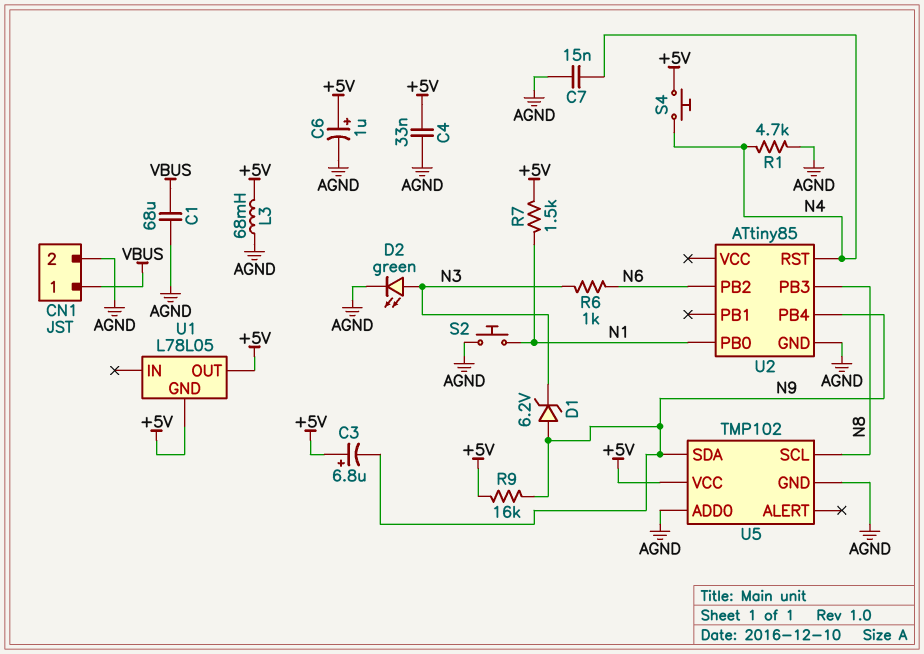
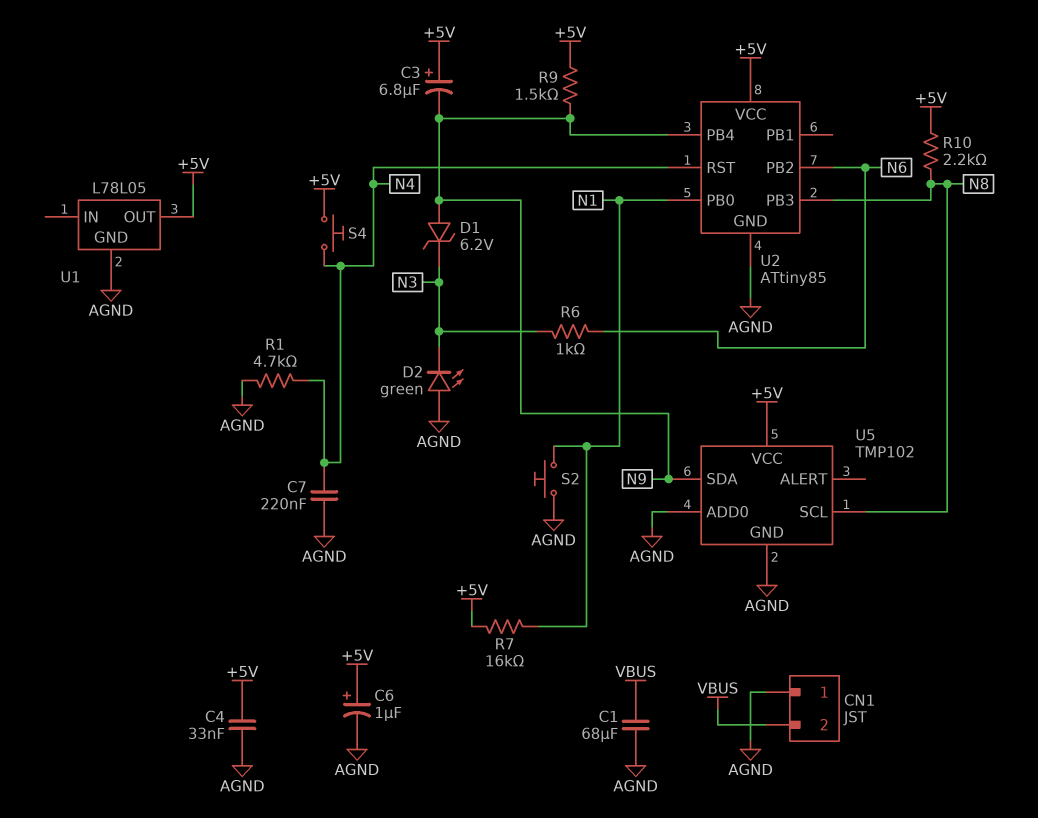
C7: 15nF (AGND, N4) -> 220nF (AGND, N4)
CN1 pin 1: VBUS -> AGND
CN1 pin 2: AGND -> VBUS
D2: LED green (A N3, K AGND) -> LED green (A AGND, K N3)
L3: 68mH (+5V, AGND) -> none
R7: 1.5k (+5V, N1) -> 16k (+5V, N1)
R9: 16k (+5V, N9) -> 1.5k (+5V, N9)
R10: none -> 2.2k (+5V, N8)
U1 pin GND: +5V -> AGND
U2 pin VCC: none -> +5V

